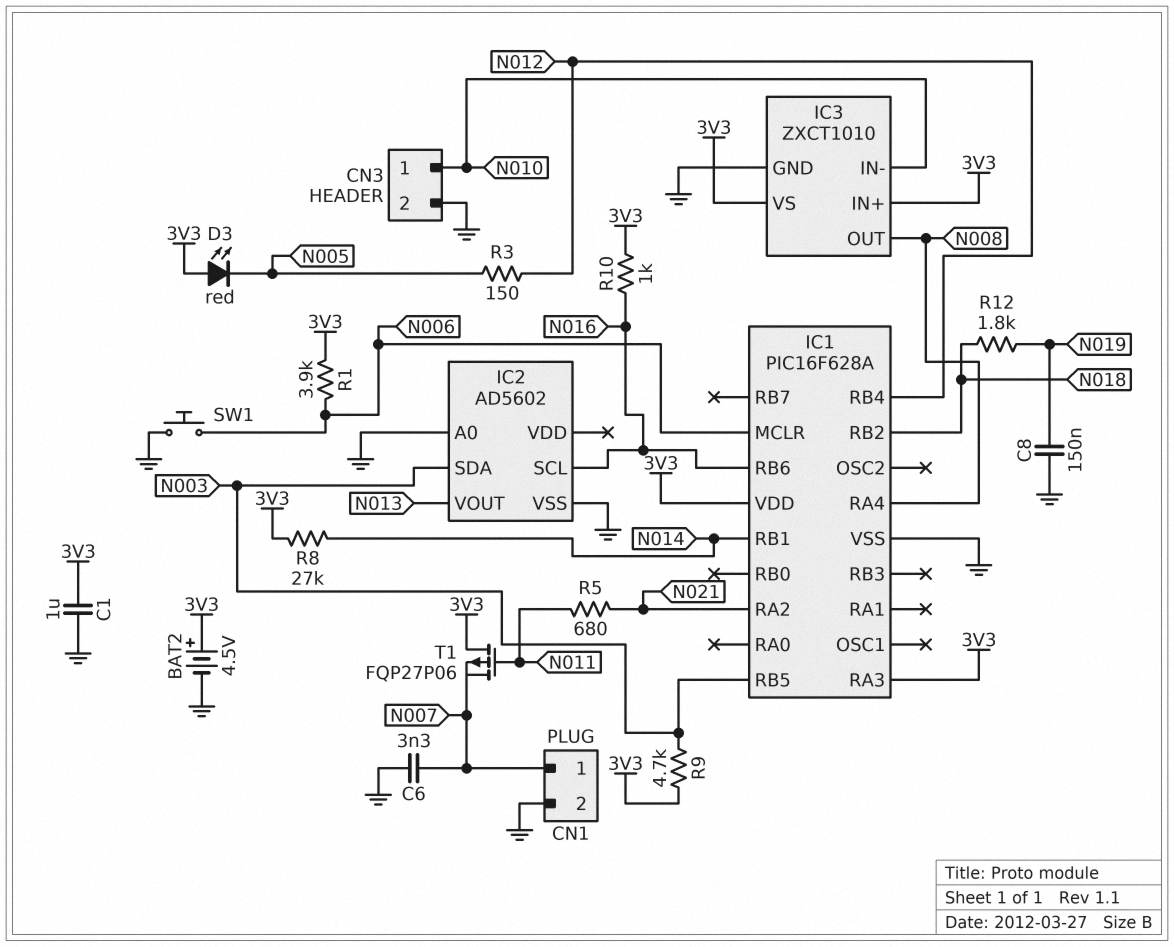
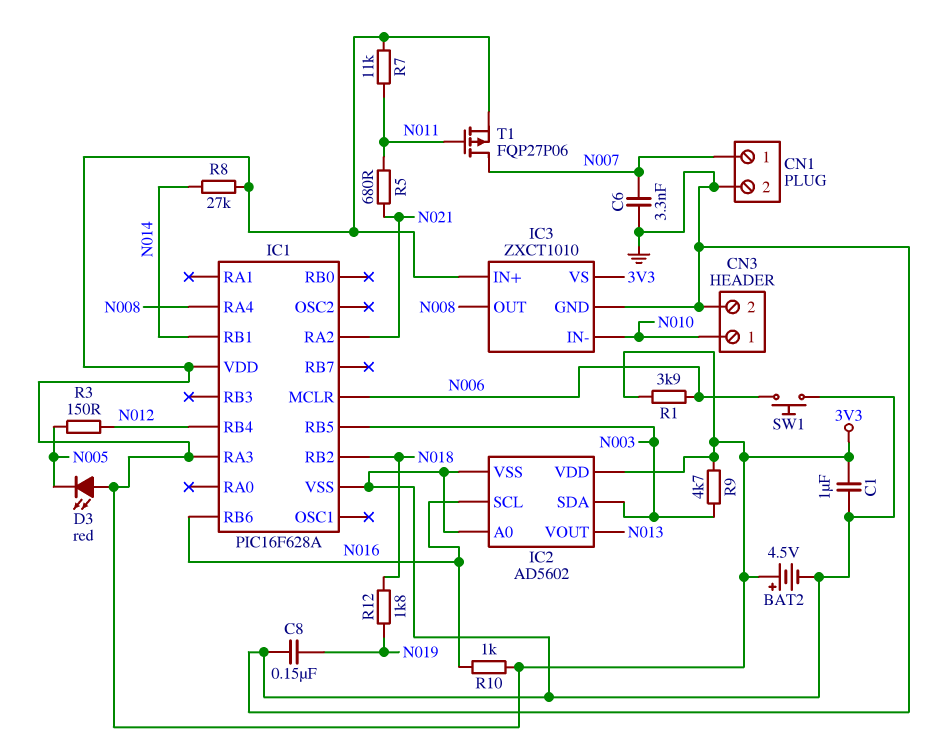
IC2 pin VDD: none -> 3V3
R7: none -> 11k (3V3, N011)
T1: PMOS FQP27P06 (G N011, D 3V3, S N007) -> PMOS FQP27P06 (G N011, D N007, S 3V3)

